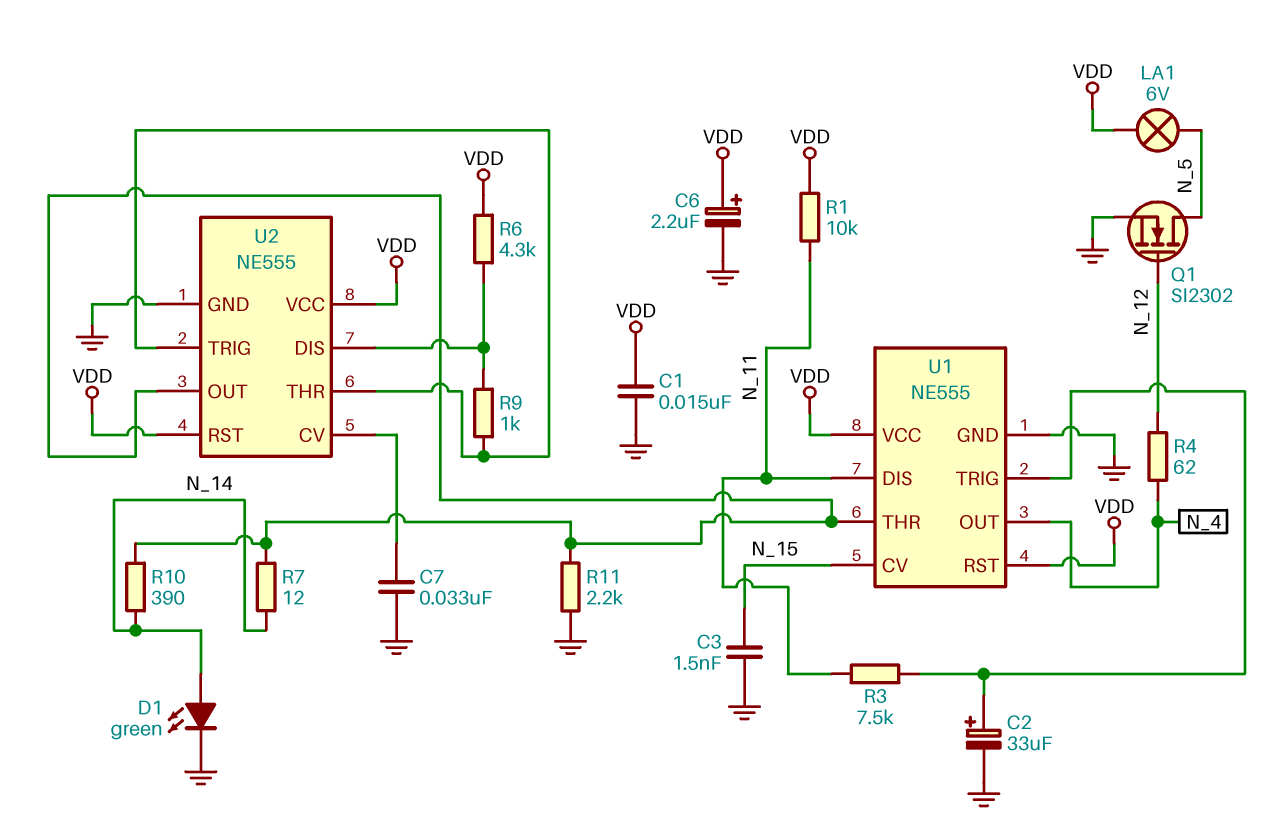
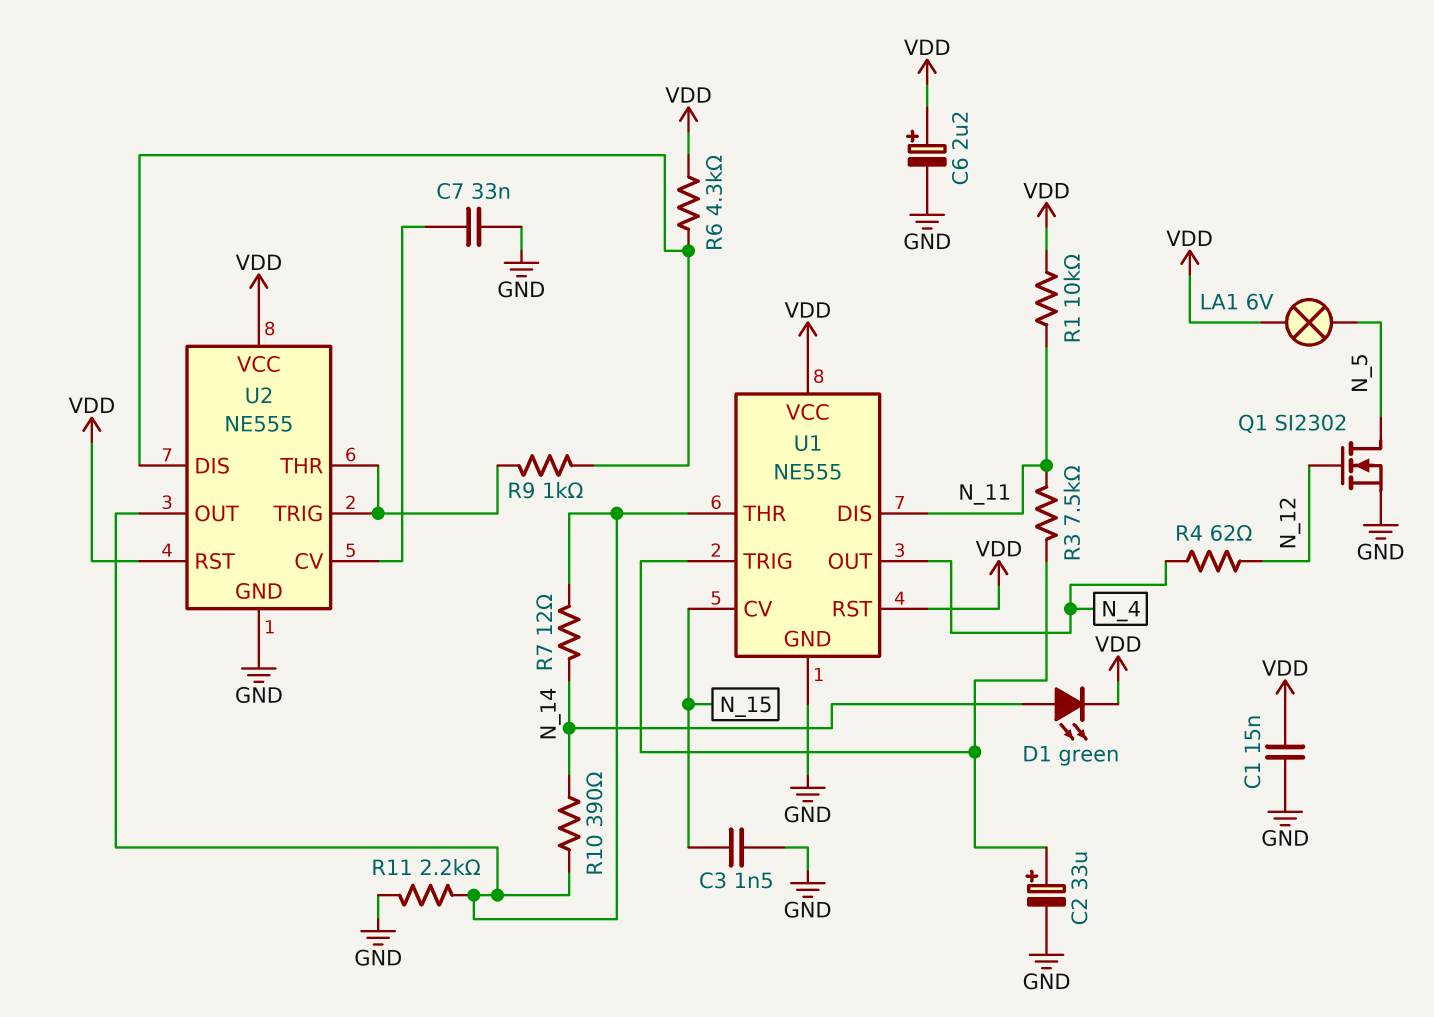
D1: LED green (A N_14, K GND) -> LED green (A N_14, K VDD)

